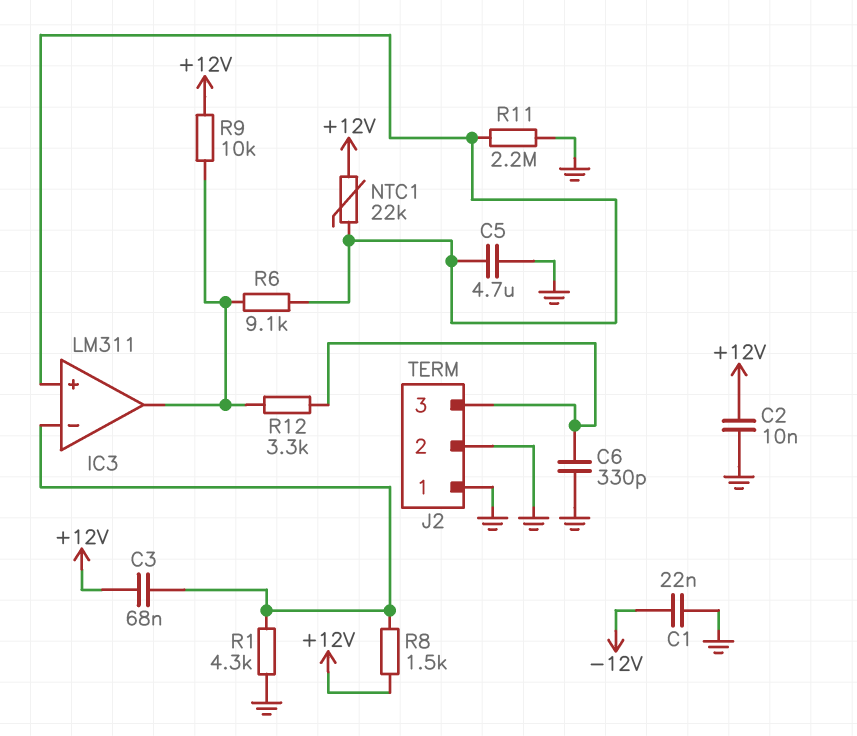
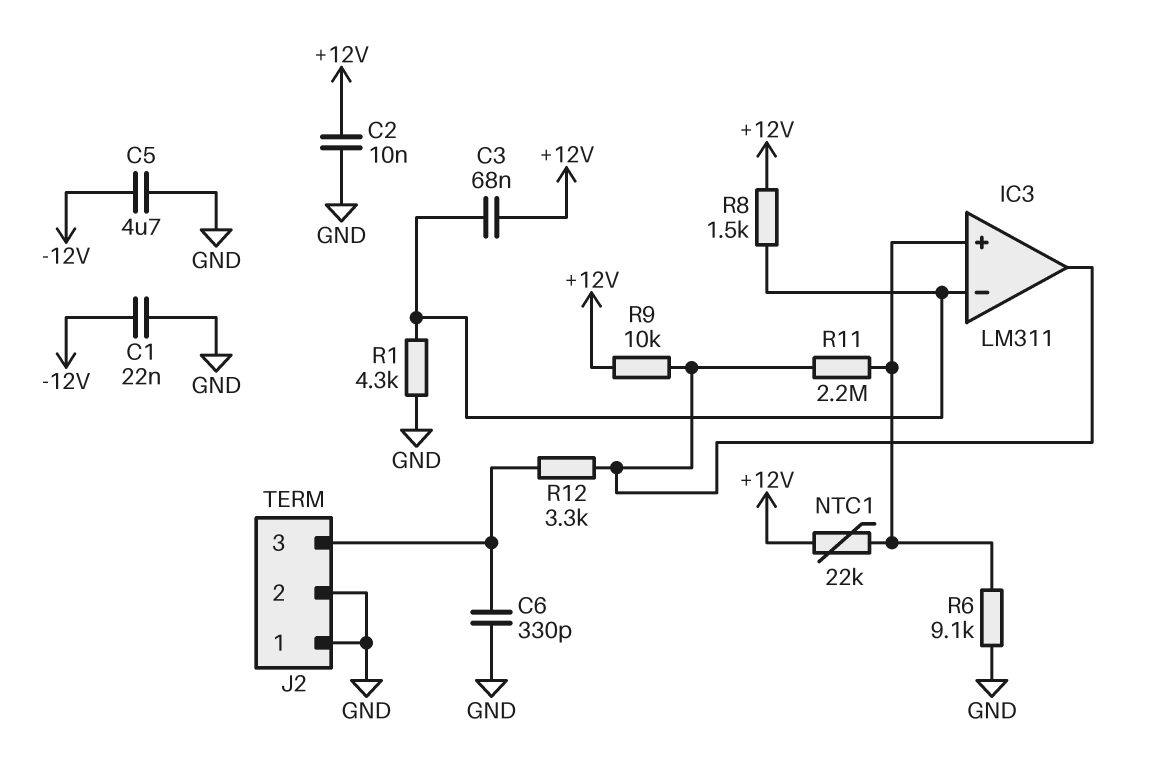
C5: 4.7uF (GND, IC3/in+) -> 4.7uF (-12V, GND)
R6: 9.1k (IC3/in+, IC3/out) -> 9.1k (GND, IC3/in+)
R11: 2.2M (GND, IC3/in+) -> 2.2M (IC3/in+, IC3/out)

